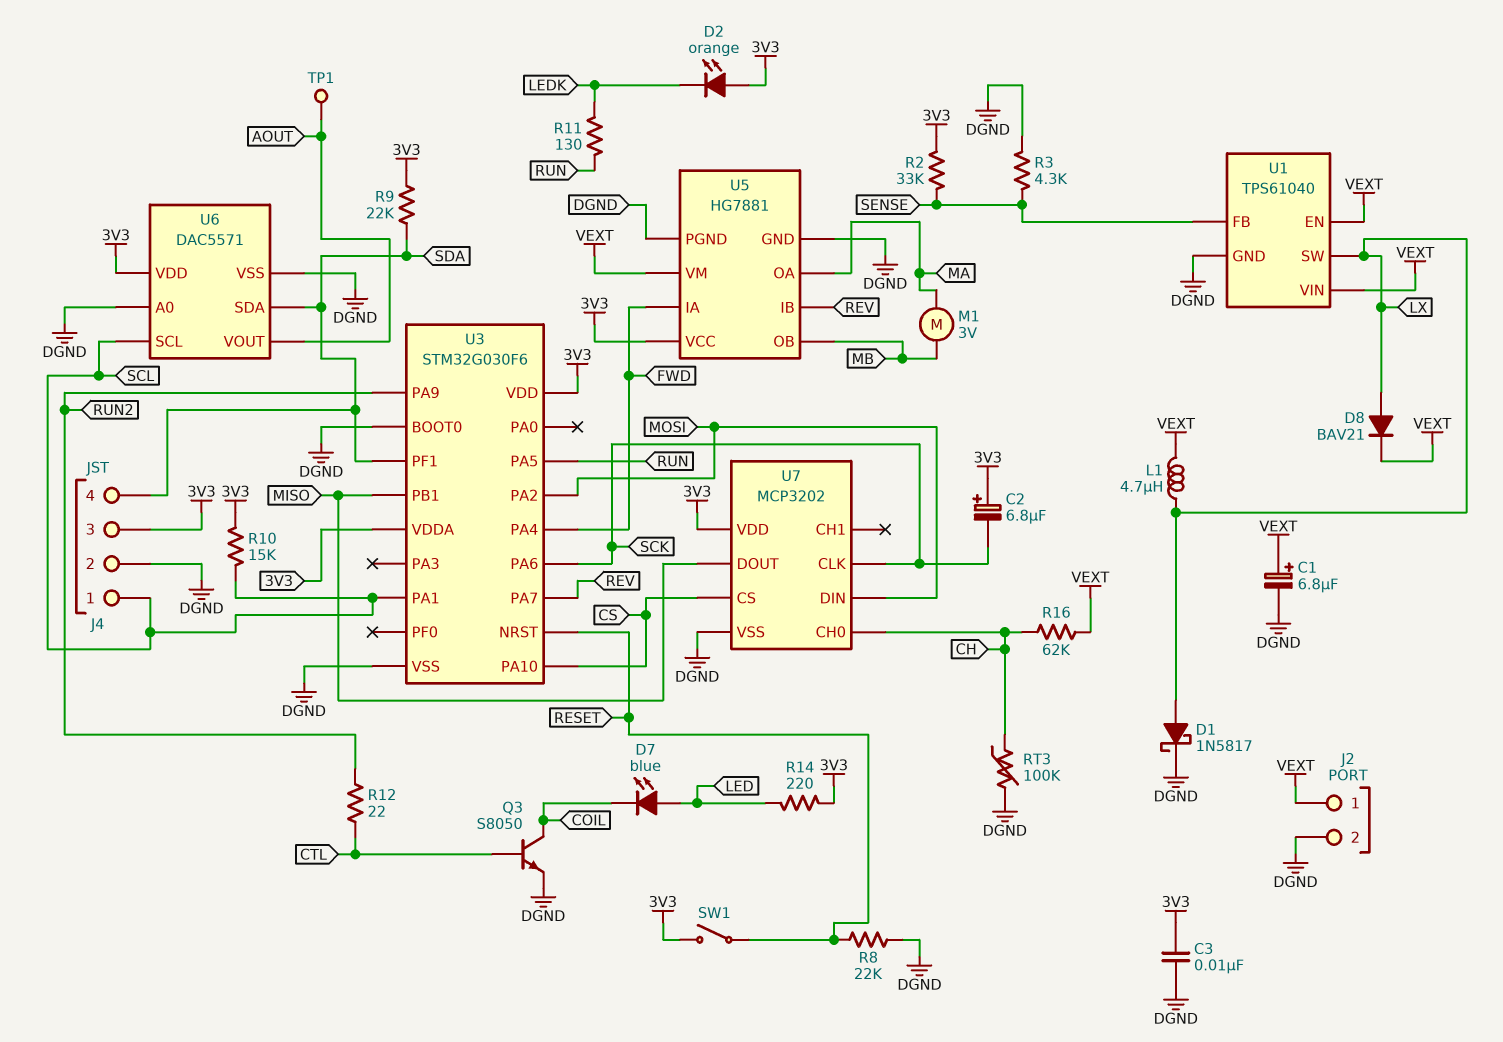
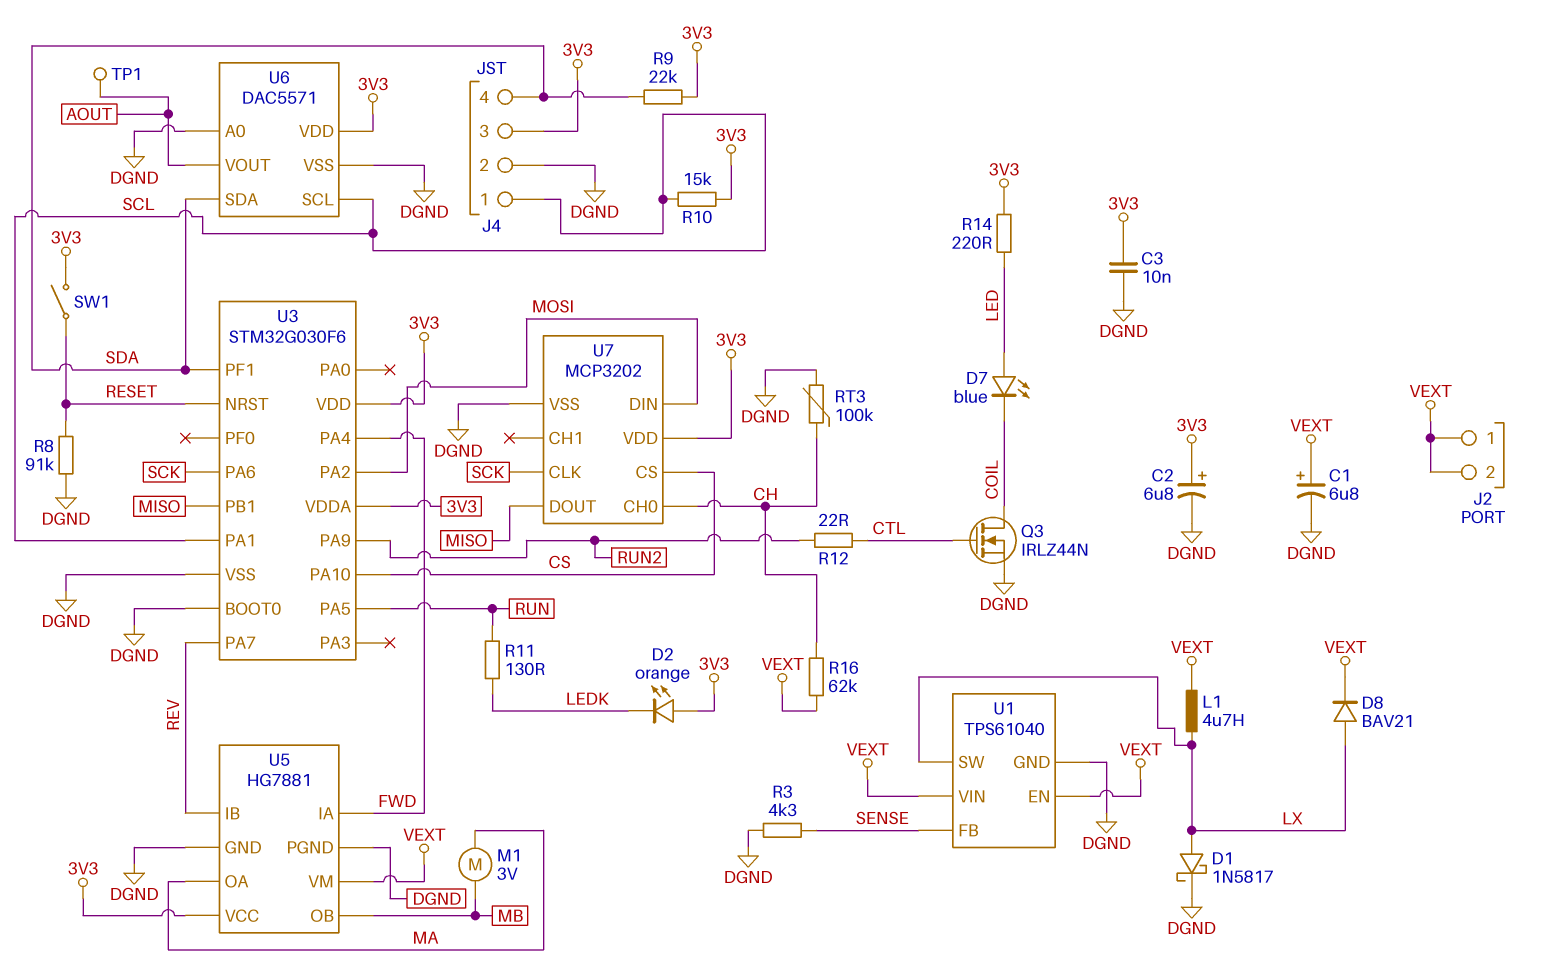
C2: 6.8uF (plus 3V3, minus SCK) -> 6.8uF (plus 3V3, minus DGND)
J2 pin 2: DGND -> VEXT
Q3: NPN S8050 (B CTL, C COIL, E DGND) -> NMOS IRLZ44N (G CTL, D COIL, S DGND)
R2: 33k (3V3, SENSE) -> none
R8: 22k (DGND, RESET) -> 91k (DGND, RESET)

